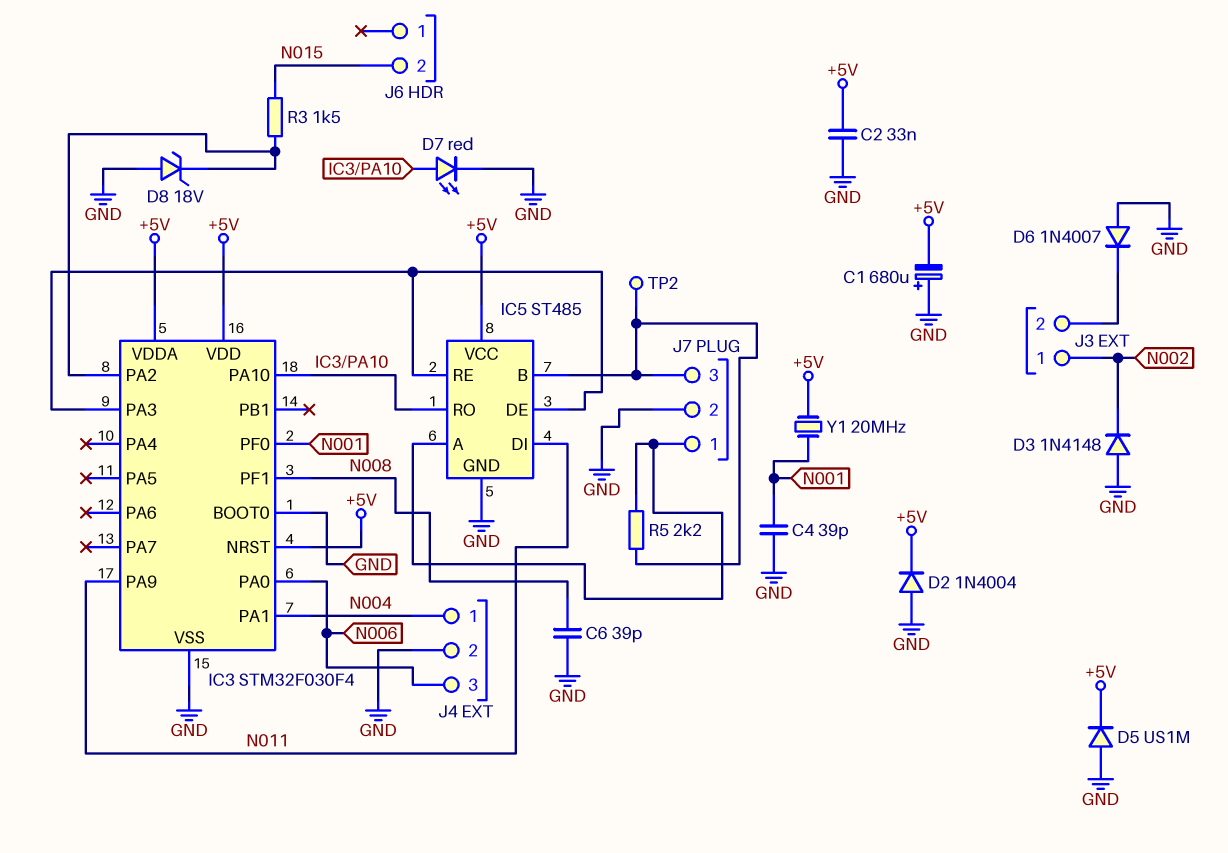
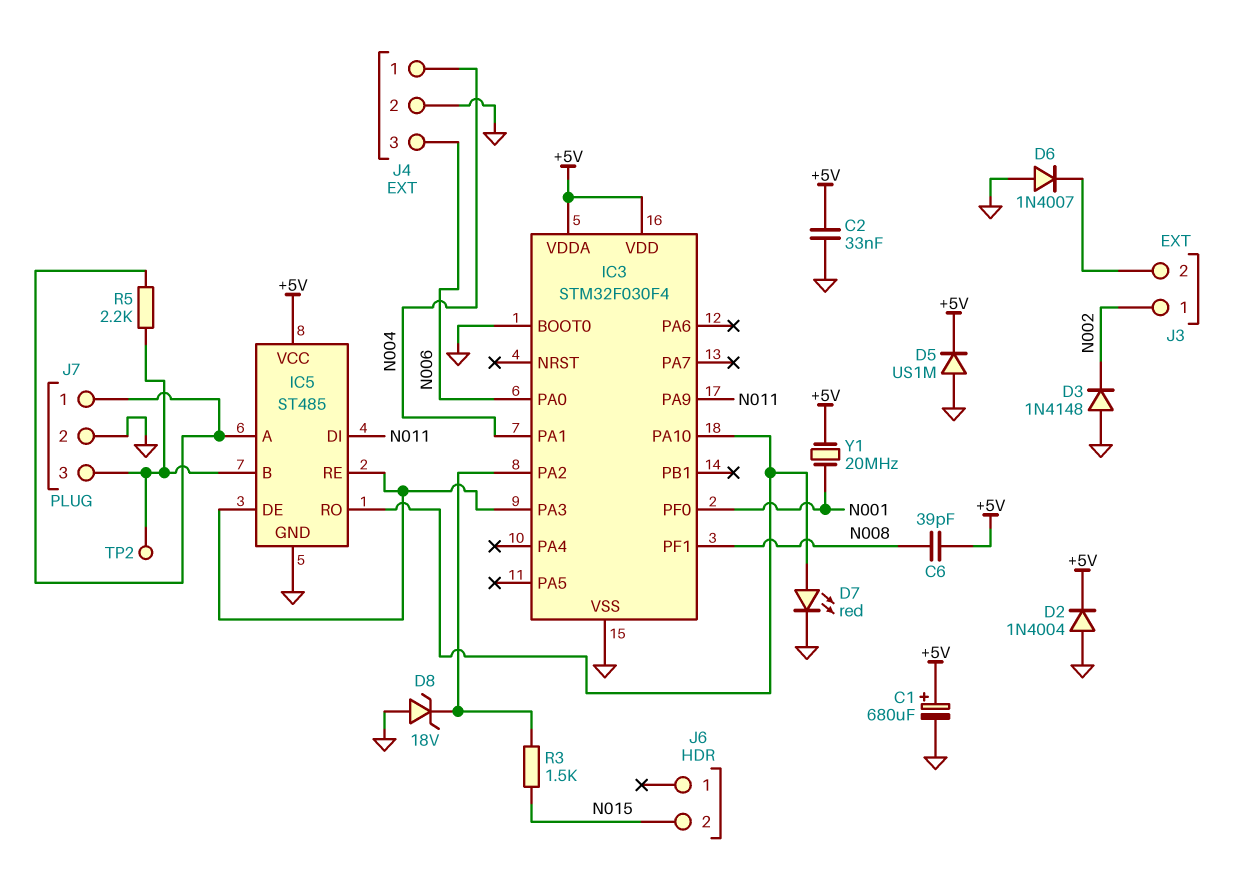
C1: 680uF (plus GND, minus +5V) -> 680uF (plus +5V, minus GND)
C4: 39pF (GND, N001) -> none
C6: 39pF (GND, N008) -> 39pF (+5V, N008)
IC3 pin NRST: +5V -> none

